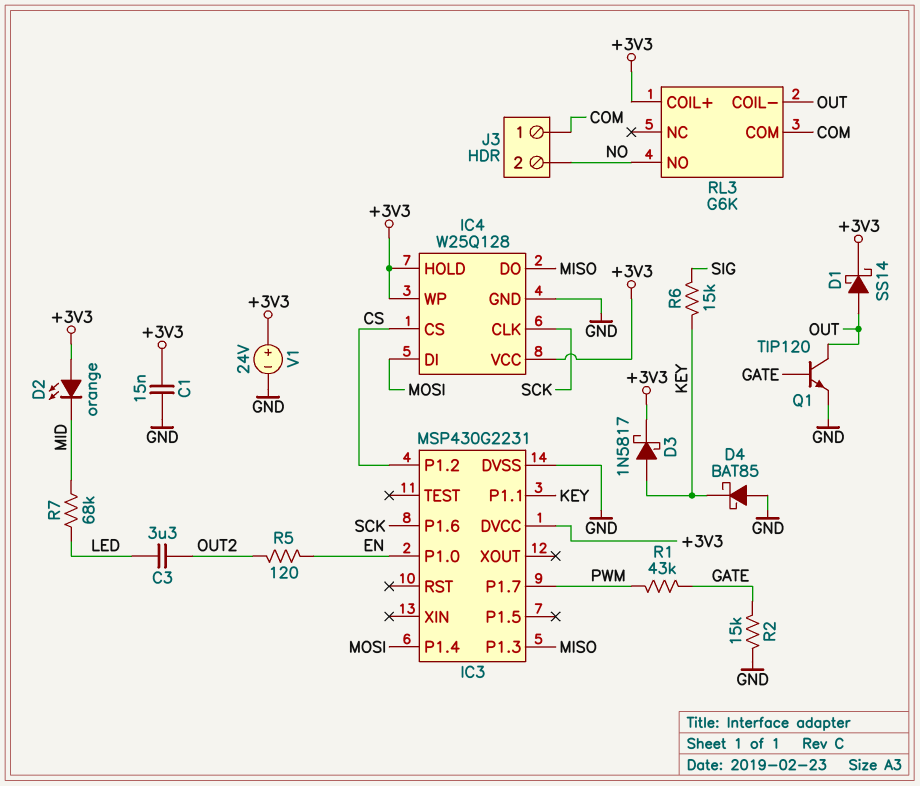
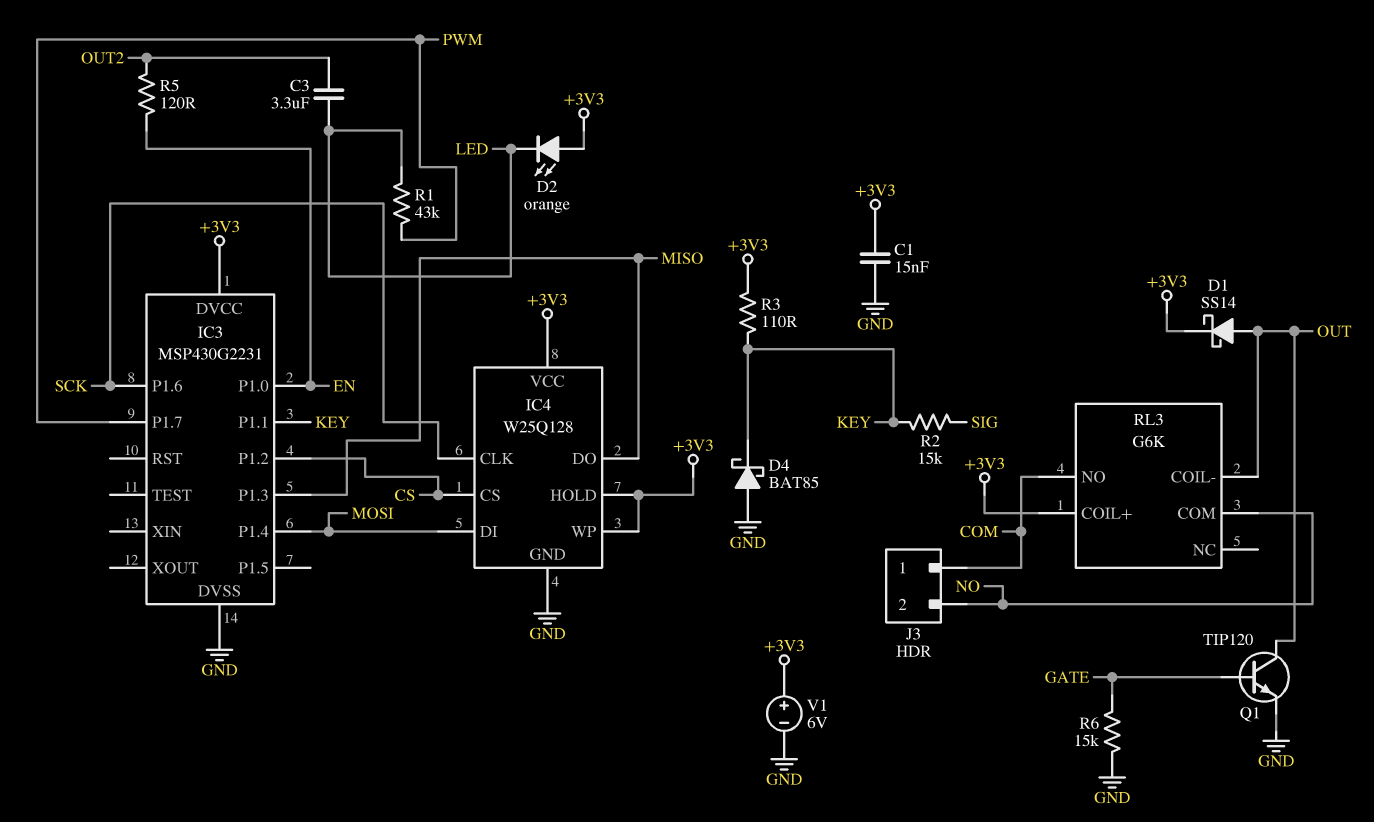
D2: LED orange (A +3V3, K MID) -> LED orange (A +3V3, K LED)
D3: schottky 1N5817 (A KEY, K +3V3) -> none
R1: 43k (GATE, PWM) -> 43k (LED, PWM)
R2: 15k (GATE, GND) -> 15k (KEY, SIG)
R3: none -> 110 (+3V3, KEY)
R6: 15k (KEY, SIG) -> 15k (GATE, GND)
R7: 68k (LED, MID) -> none
RL3 pin COM: COM -> NO
RL3 pin NO: NO -> COM
V1: 24V (plus +3V3, minus GND) -> 6V (plus +3V3, minus GND)

